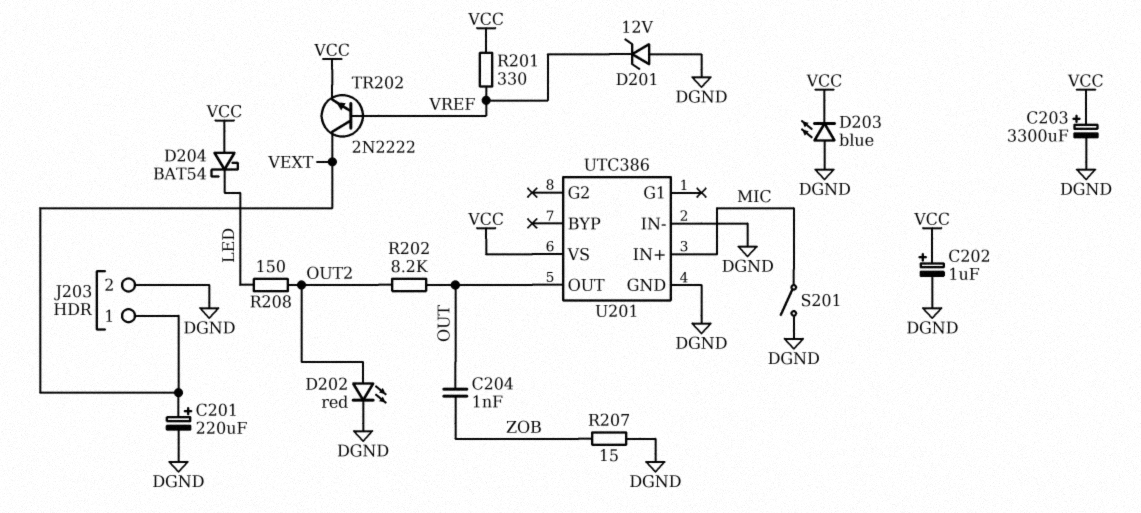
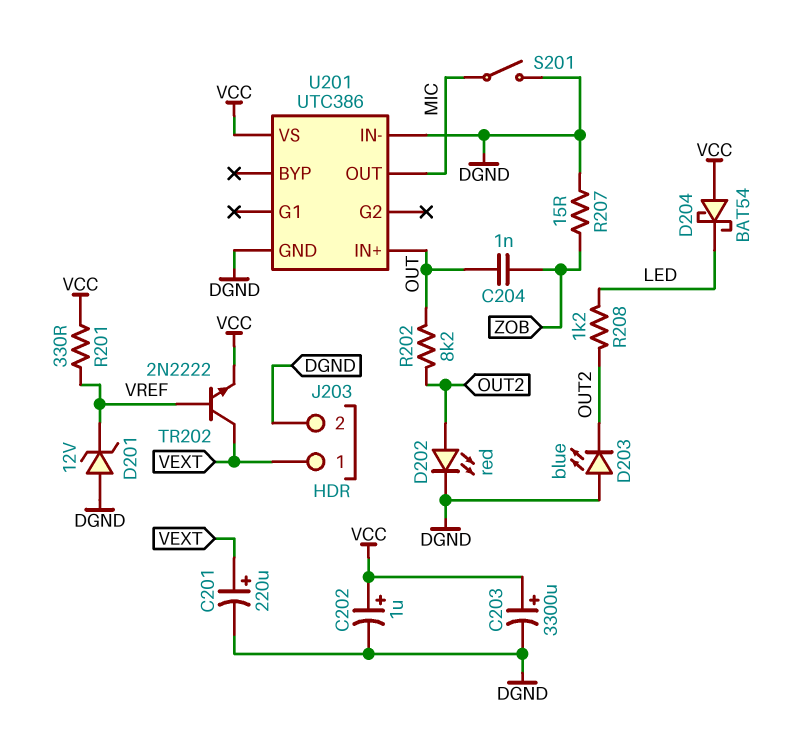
D203: LED blue (A DGND, K VCC) -> LED blue (A DGND, K OUT2)
R208: 150 (LED, OUT2) -> 1.2k (LED, OUT2)
U201 pin IN+: MIC -> OUT
U201 pin OUT: OUT -> MIC

